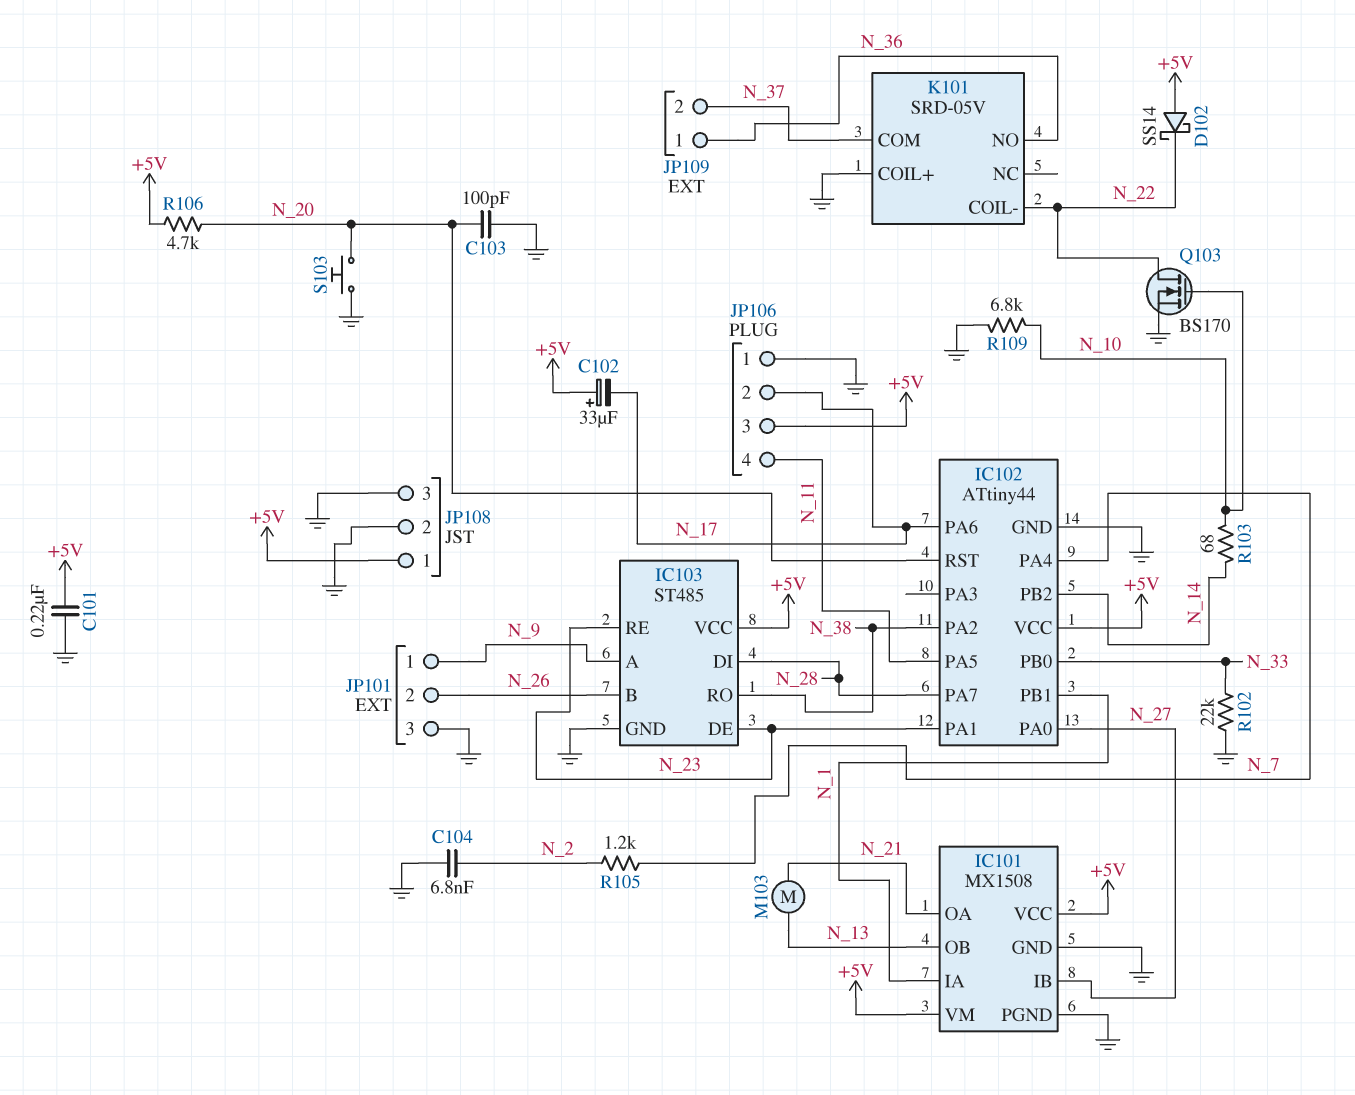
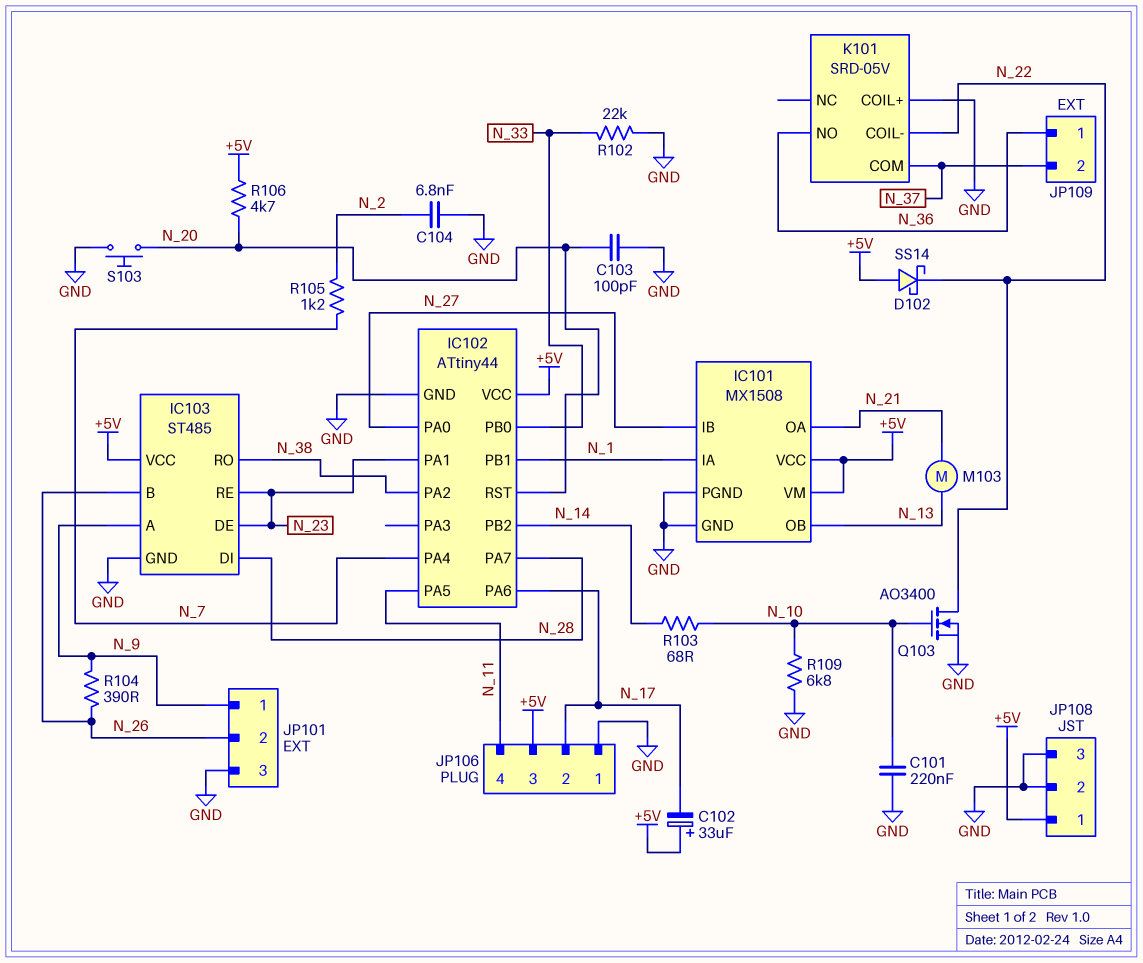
C101: 220nF (+5V, GND) -> 220nF (GND, N_10)
Q103: NMOS BS170 (G N_10, D N_22, S GND) -> NMOS AO3400 (G N_10, D N_22, S GND)
R104: none -> 390 (N_9, N_26)

